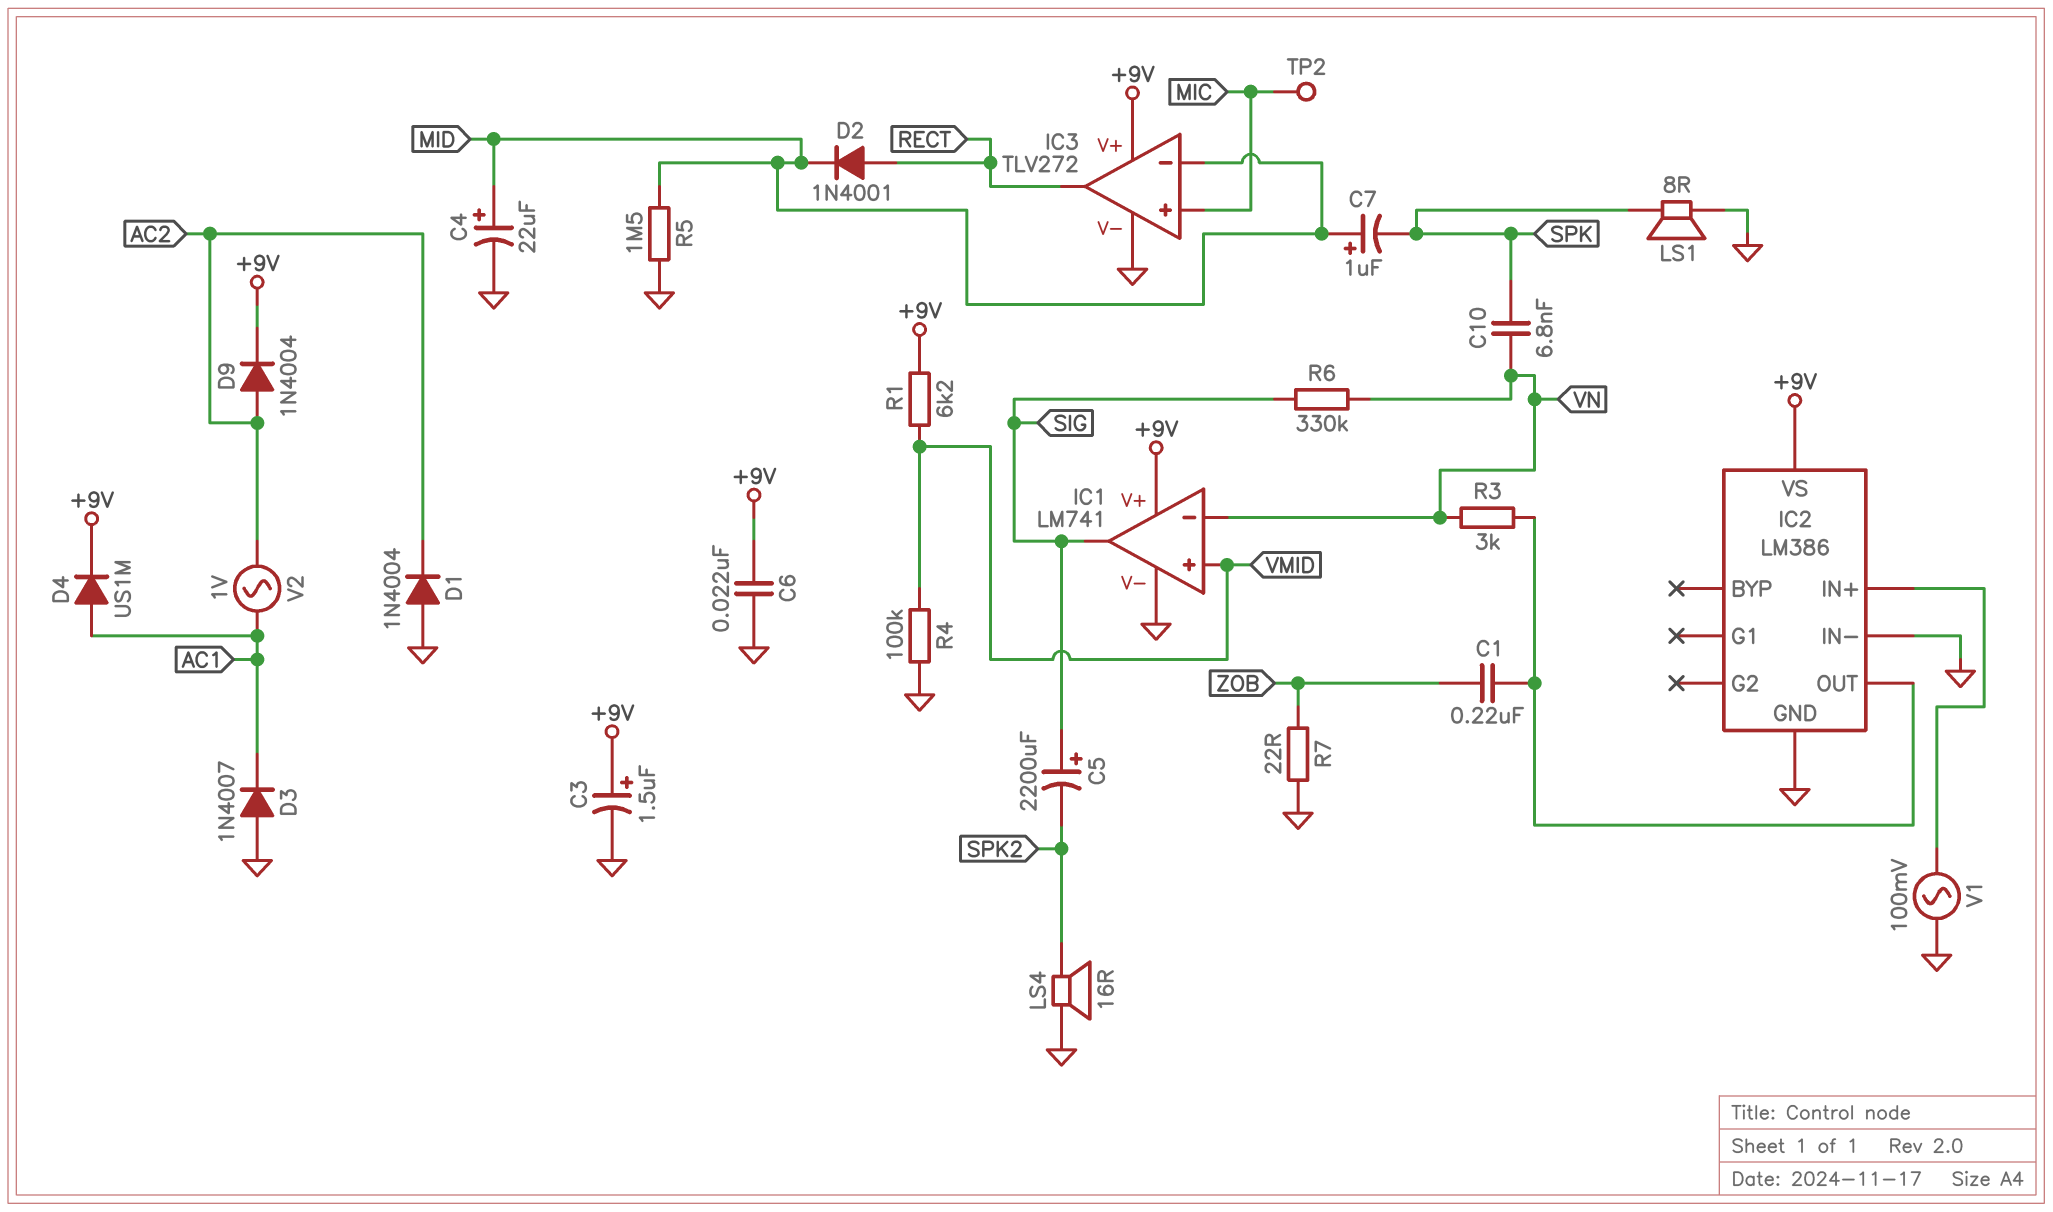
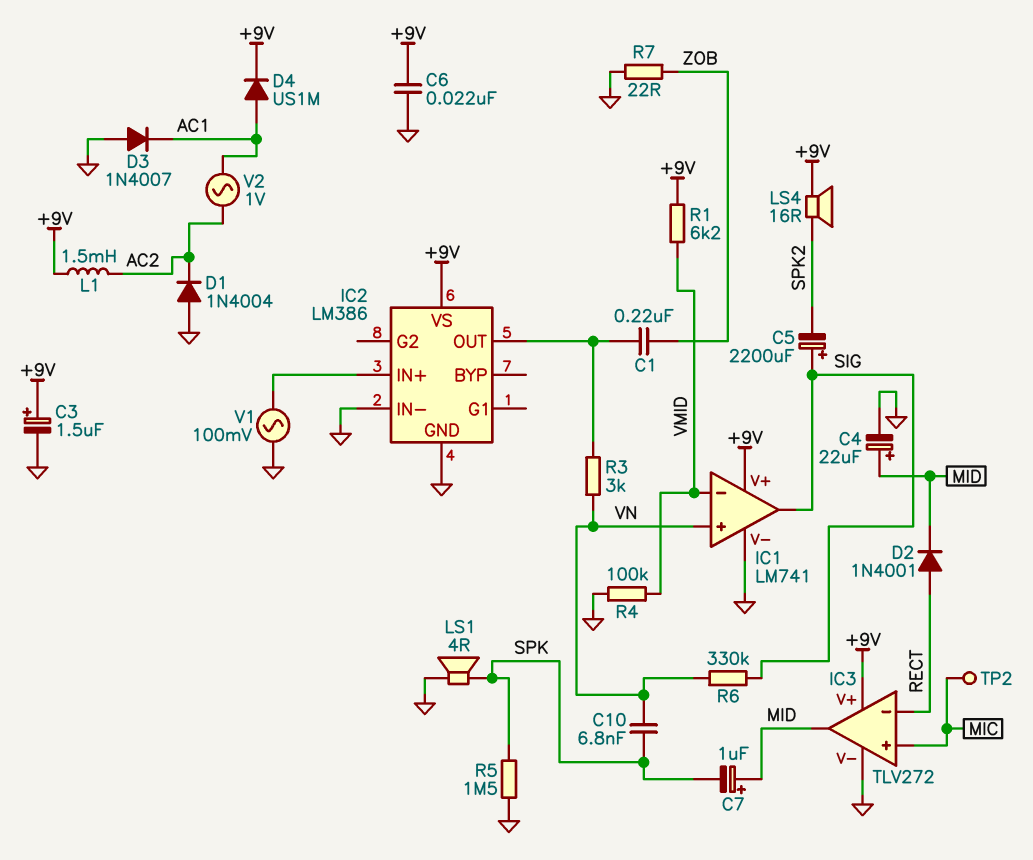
D9: diode 1N4004 (A AC2, K +9V) -> none
IC1 pin in+: VMID -> VN
IC1 pin in-: VN -> VMID
IC3 pin in-: MID -> RECT
IC3 pin out: RECT -> MID
L1: none -> 1.5mH (+9V, AC2)
LS1: speaker 8R (GND, SPK) -> speaker 4R (GND, SPK)
LS4: speaker 16R (GND, SPK2) -> speaker 16R (+9V, SPK2)
R5: 1.5M (GND, MID) -> 1.5M (GND, SPK)

